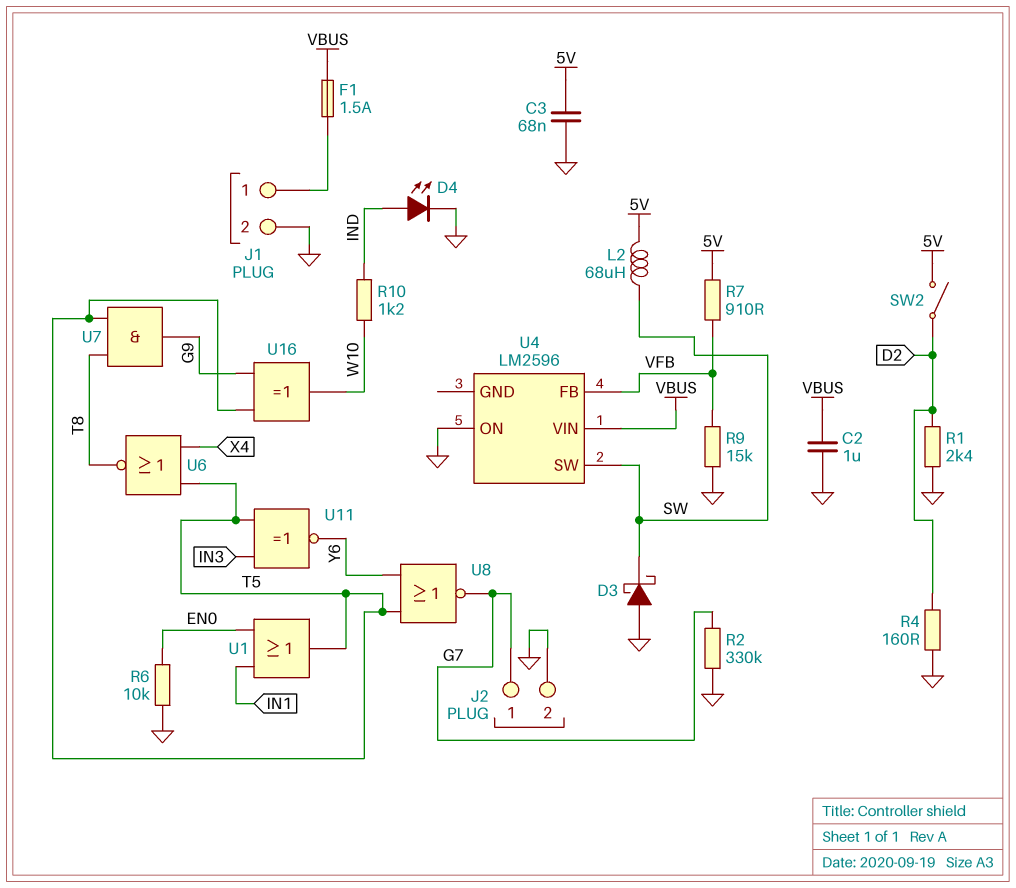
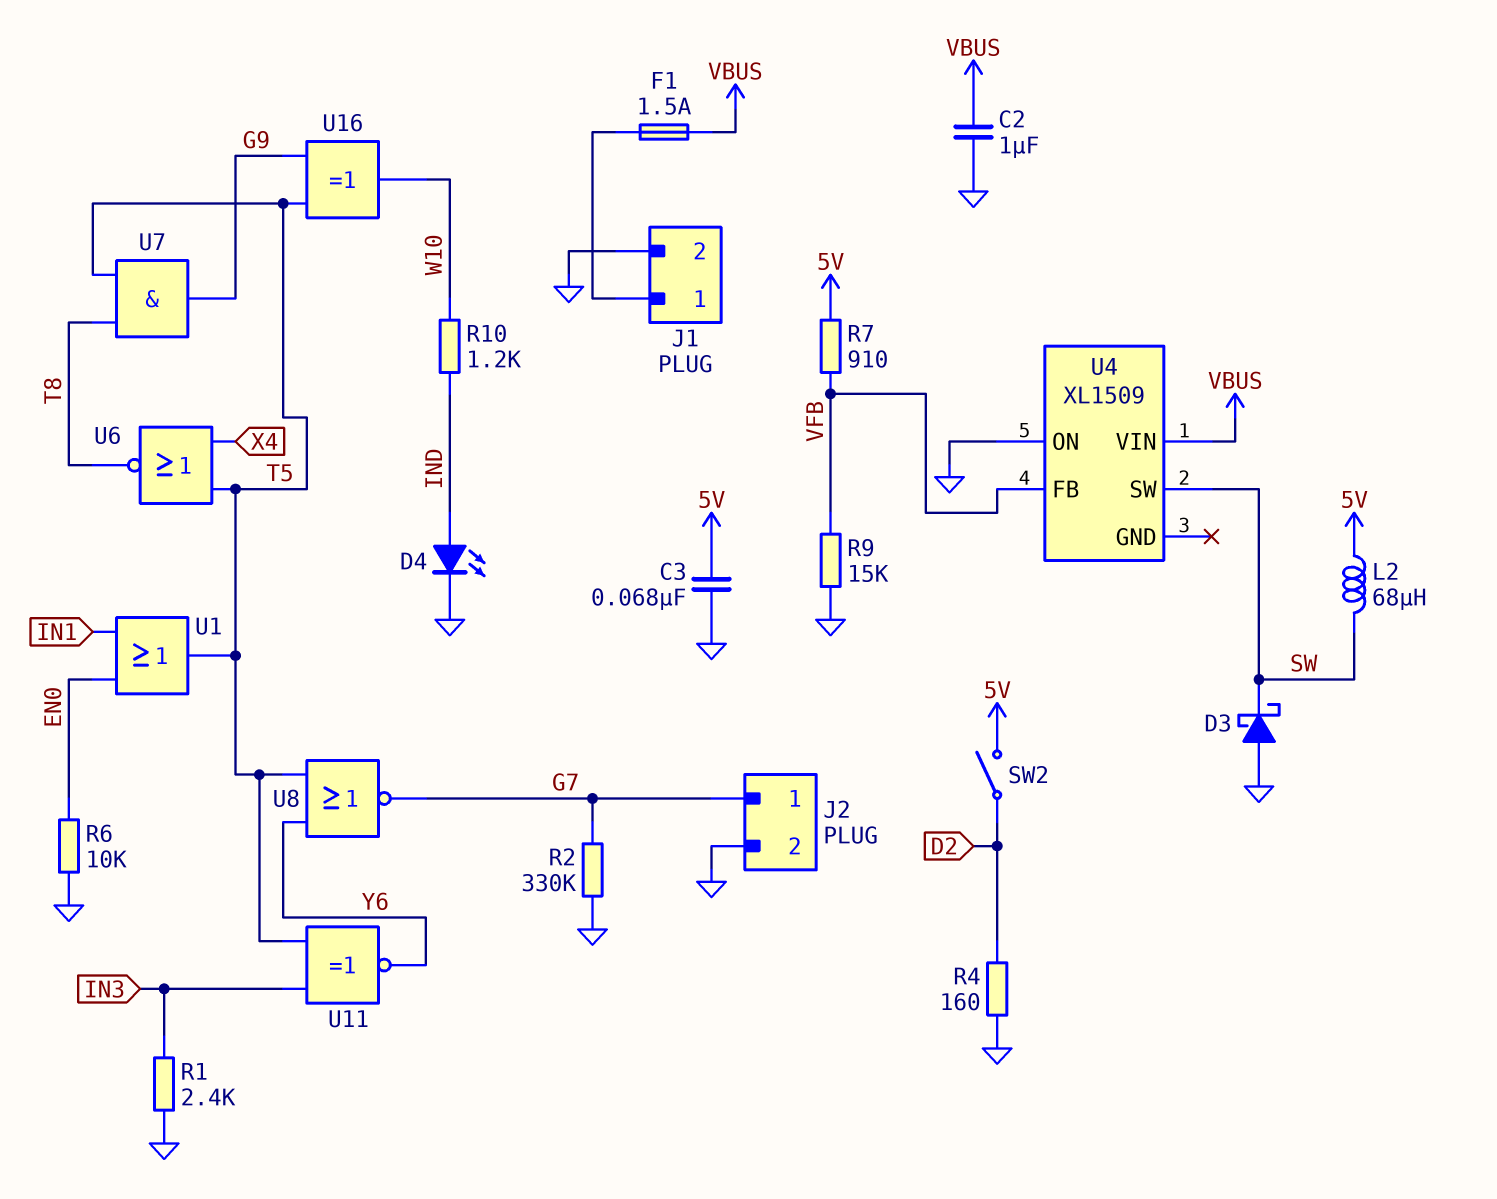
R1: 2.4k (D2, GND) -> 2.4k (GND, IN3)
U4: LM2596 -> XL1509

